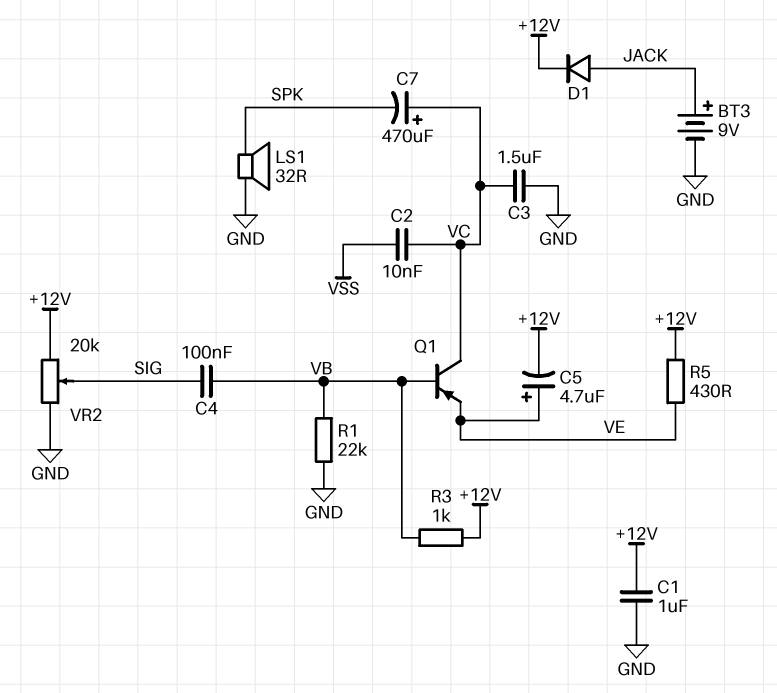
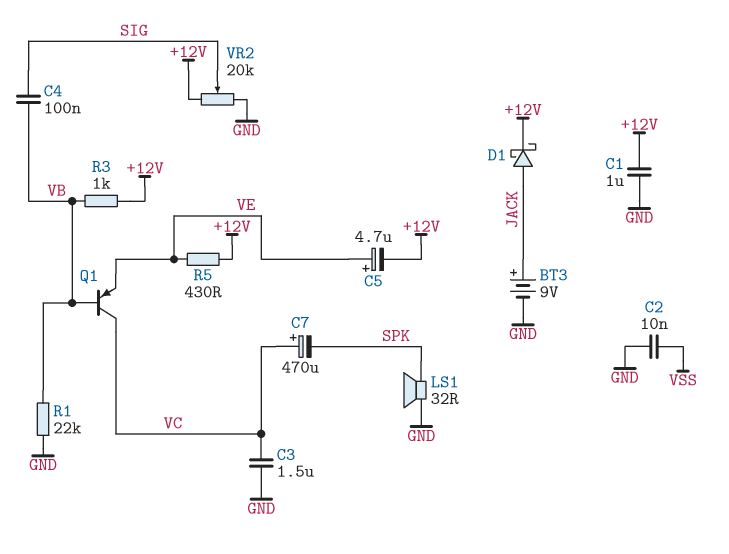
C2: 10nF (VC, VSS) -> 10nF (GND, VSS)
D1: diode (A JACK, K +12V) -> schottky (A JACK, K +12V)

